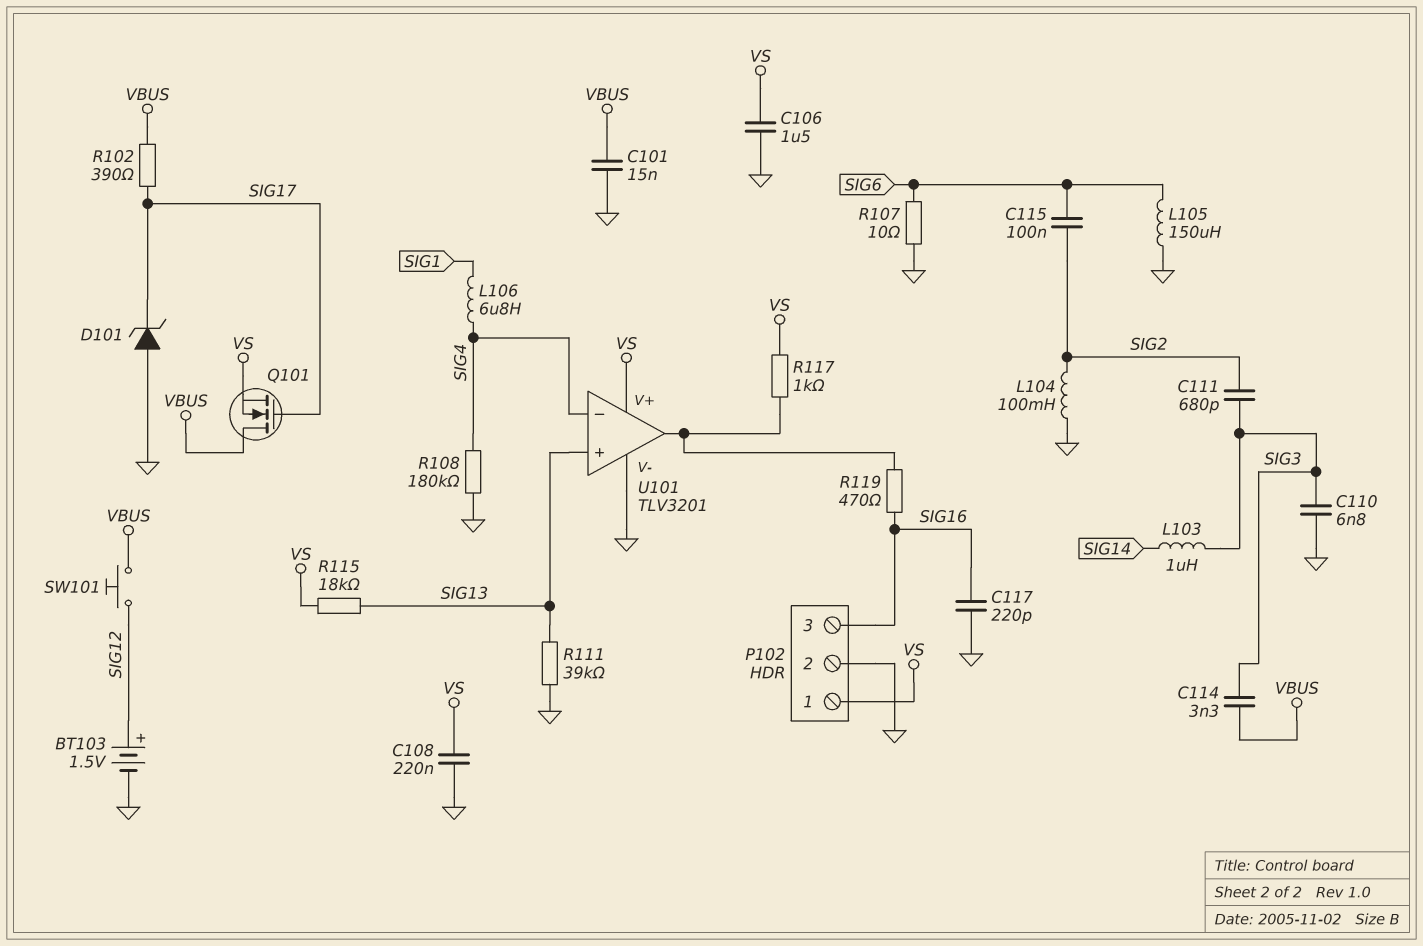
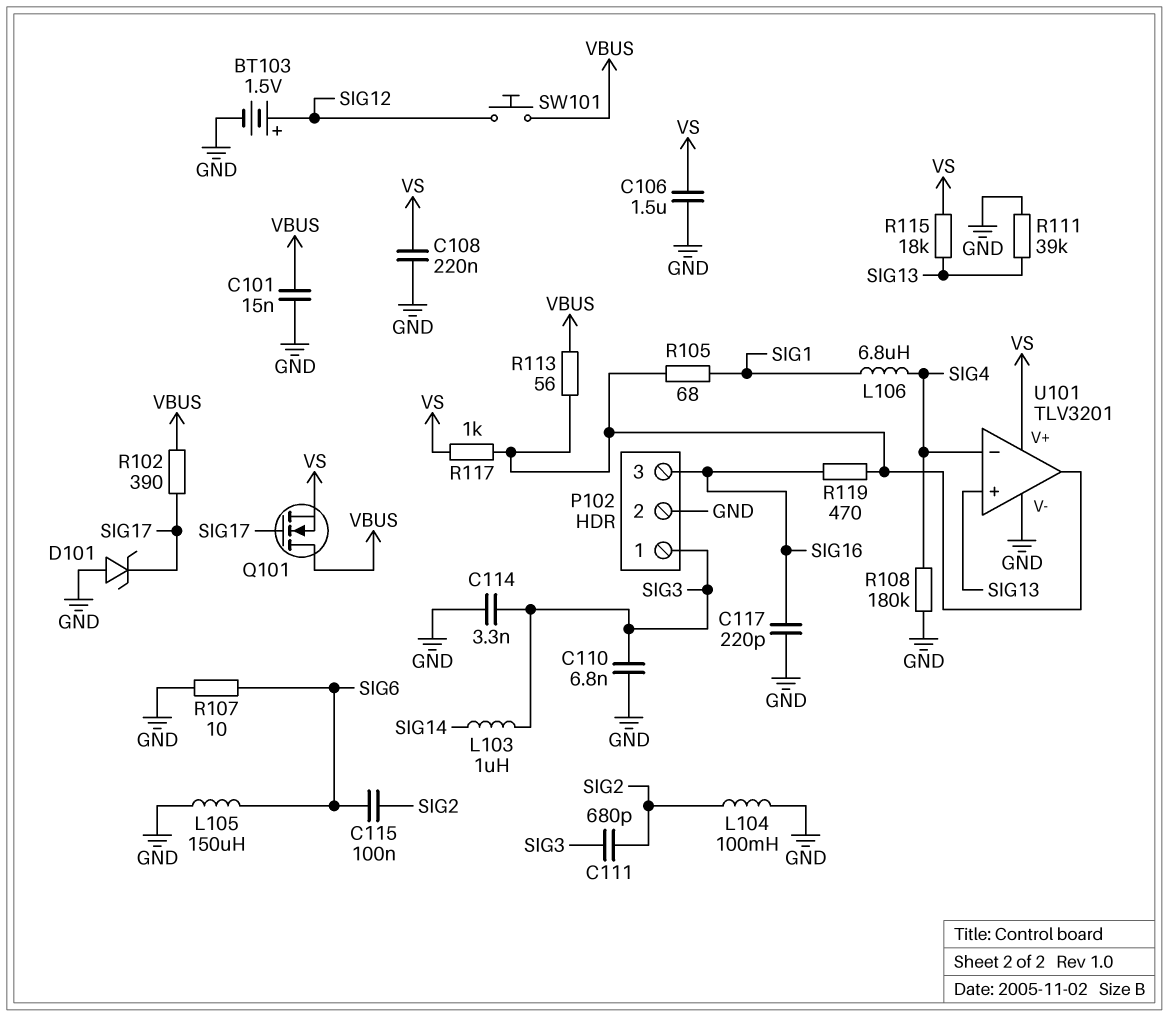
C114: 3.3nF (SIG3, VBUS) -> 3.3nF (GND, SIG3)
P102 pin 1: VS -> SIG3
R105: none -> 68 (SIG1, U101/out)
R113: none -> 56 (U101/out, VBUS)

